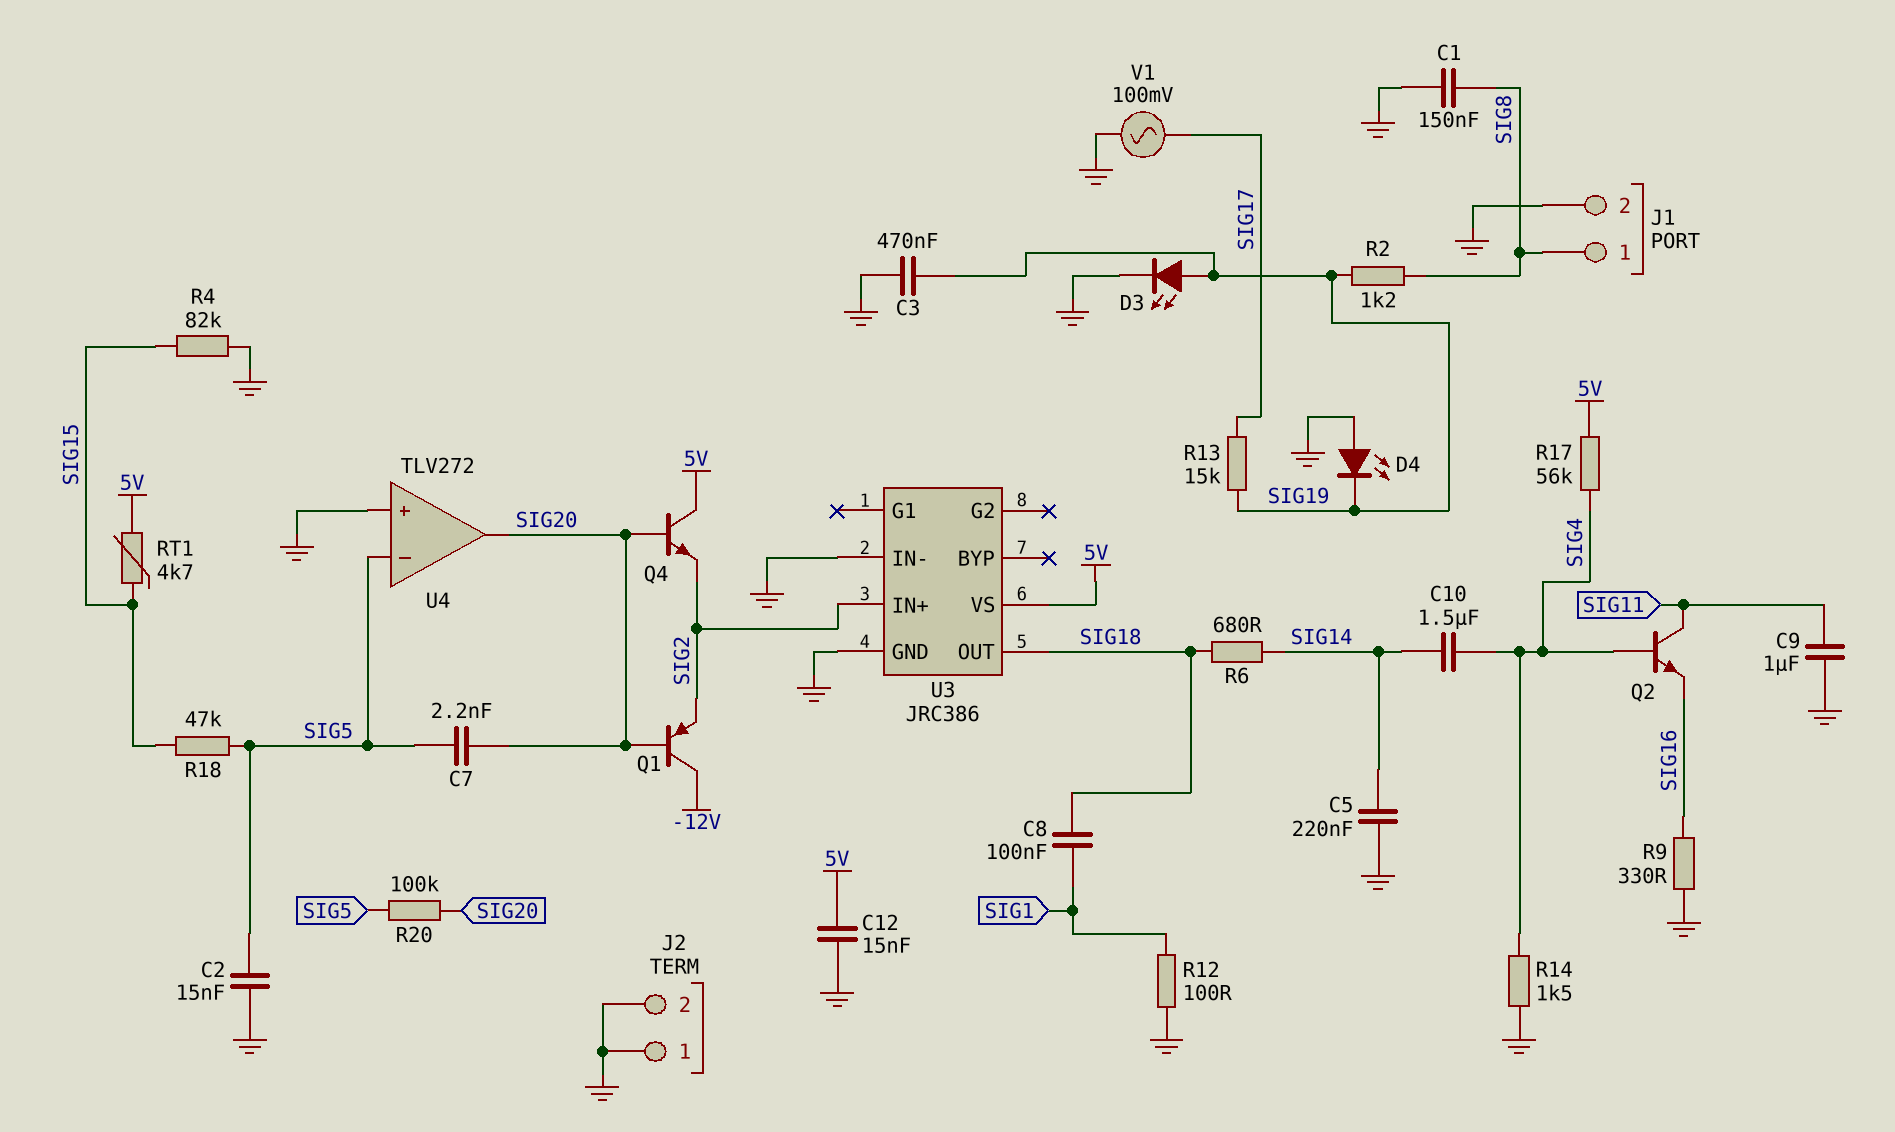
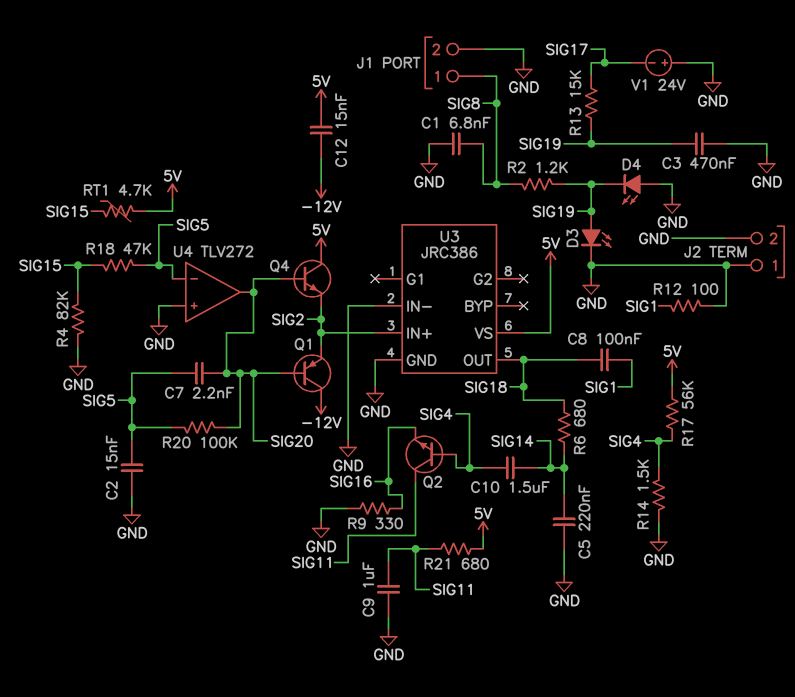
C1: 150nF (GND, SIG8) -> 6.8nF (GND, SIG8)
C12: 15nF (5V, GND) -> 15nF (-12V, 5V)
R21: none -> 680 (5V, SIG11)
V1: AC 100mV (GND, SIG17) -> 24V (plus GND, minus SIG17)

